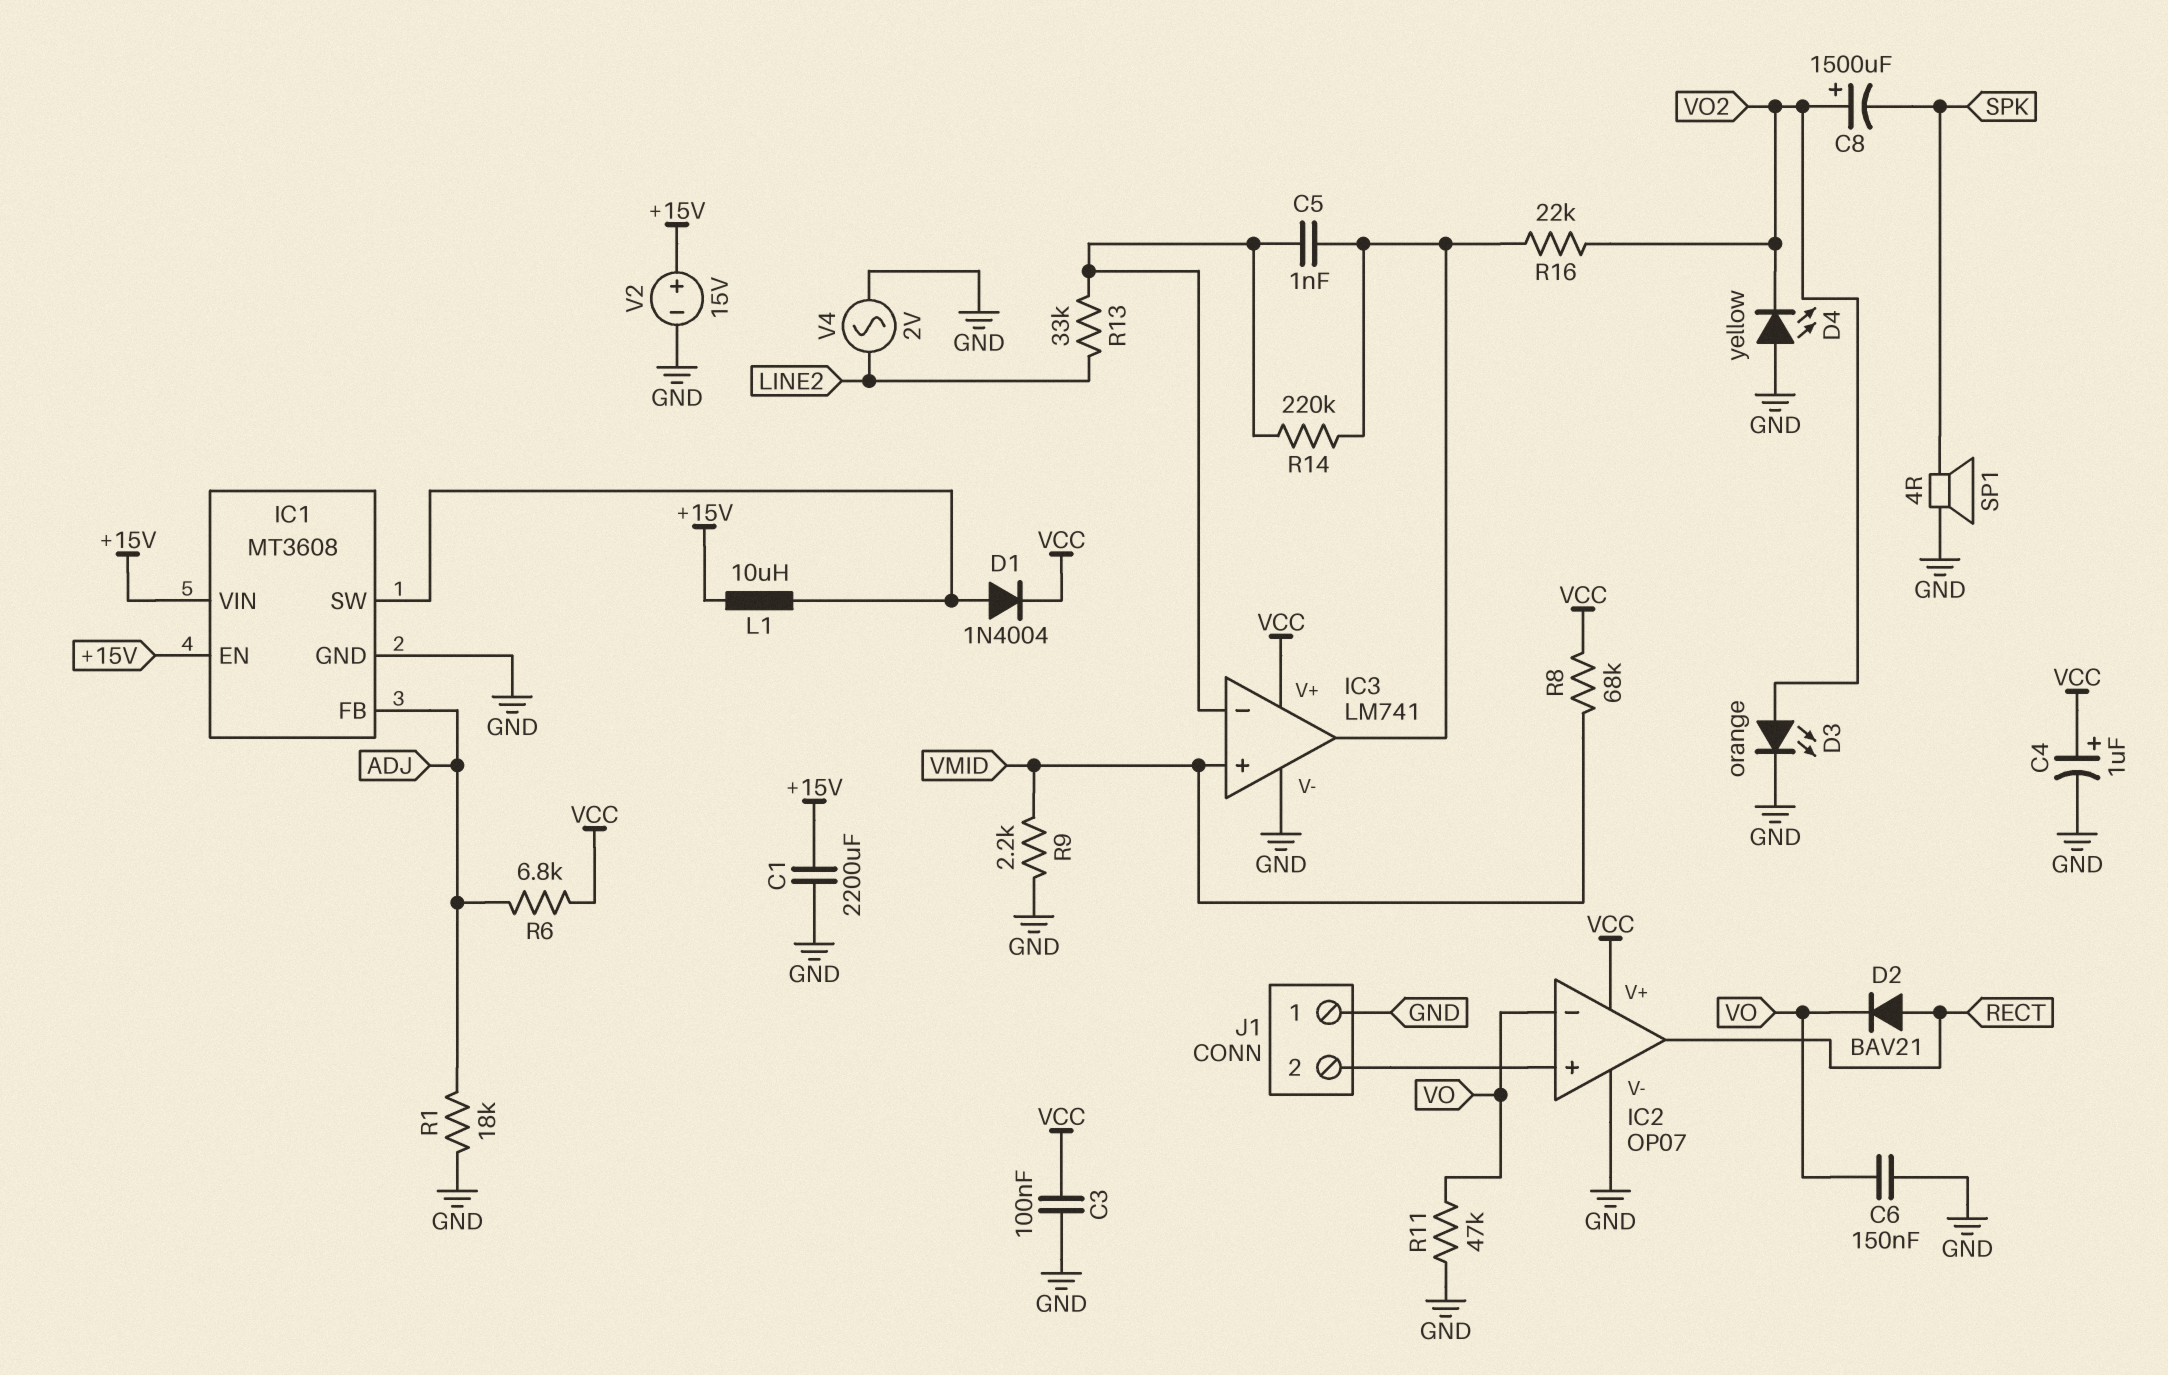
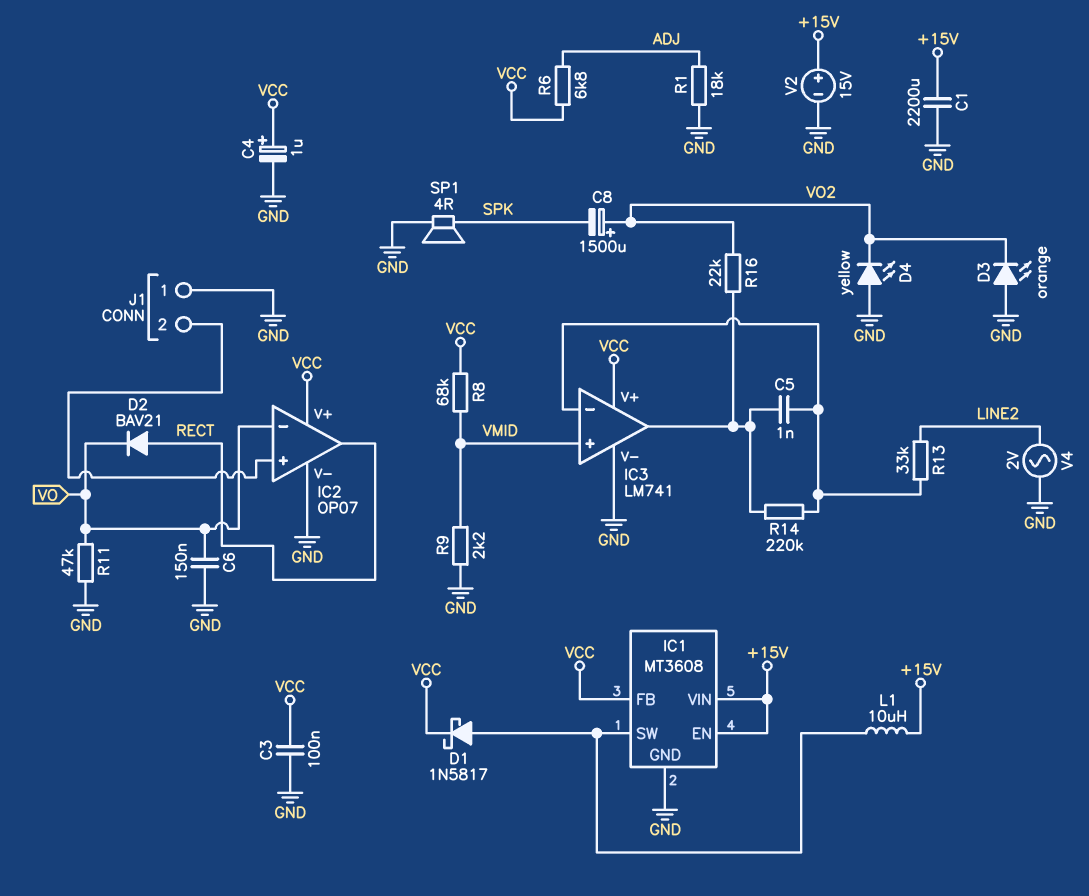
D1: diode 1N4004 (A IC1/SW, K VCC) -> schottky 1N5817 (A IC1/SW, K VCC)
D3: LED orange (A VO2, K GND) -> LED orange (A GND, K VO2)
IC1 pin FB: ADJ -> VCC

